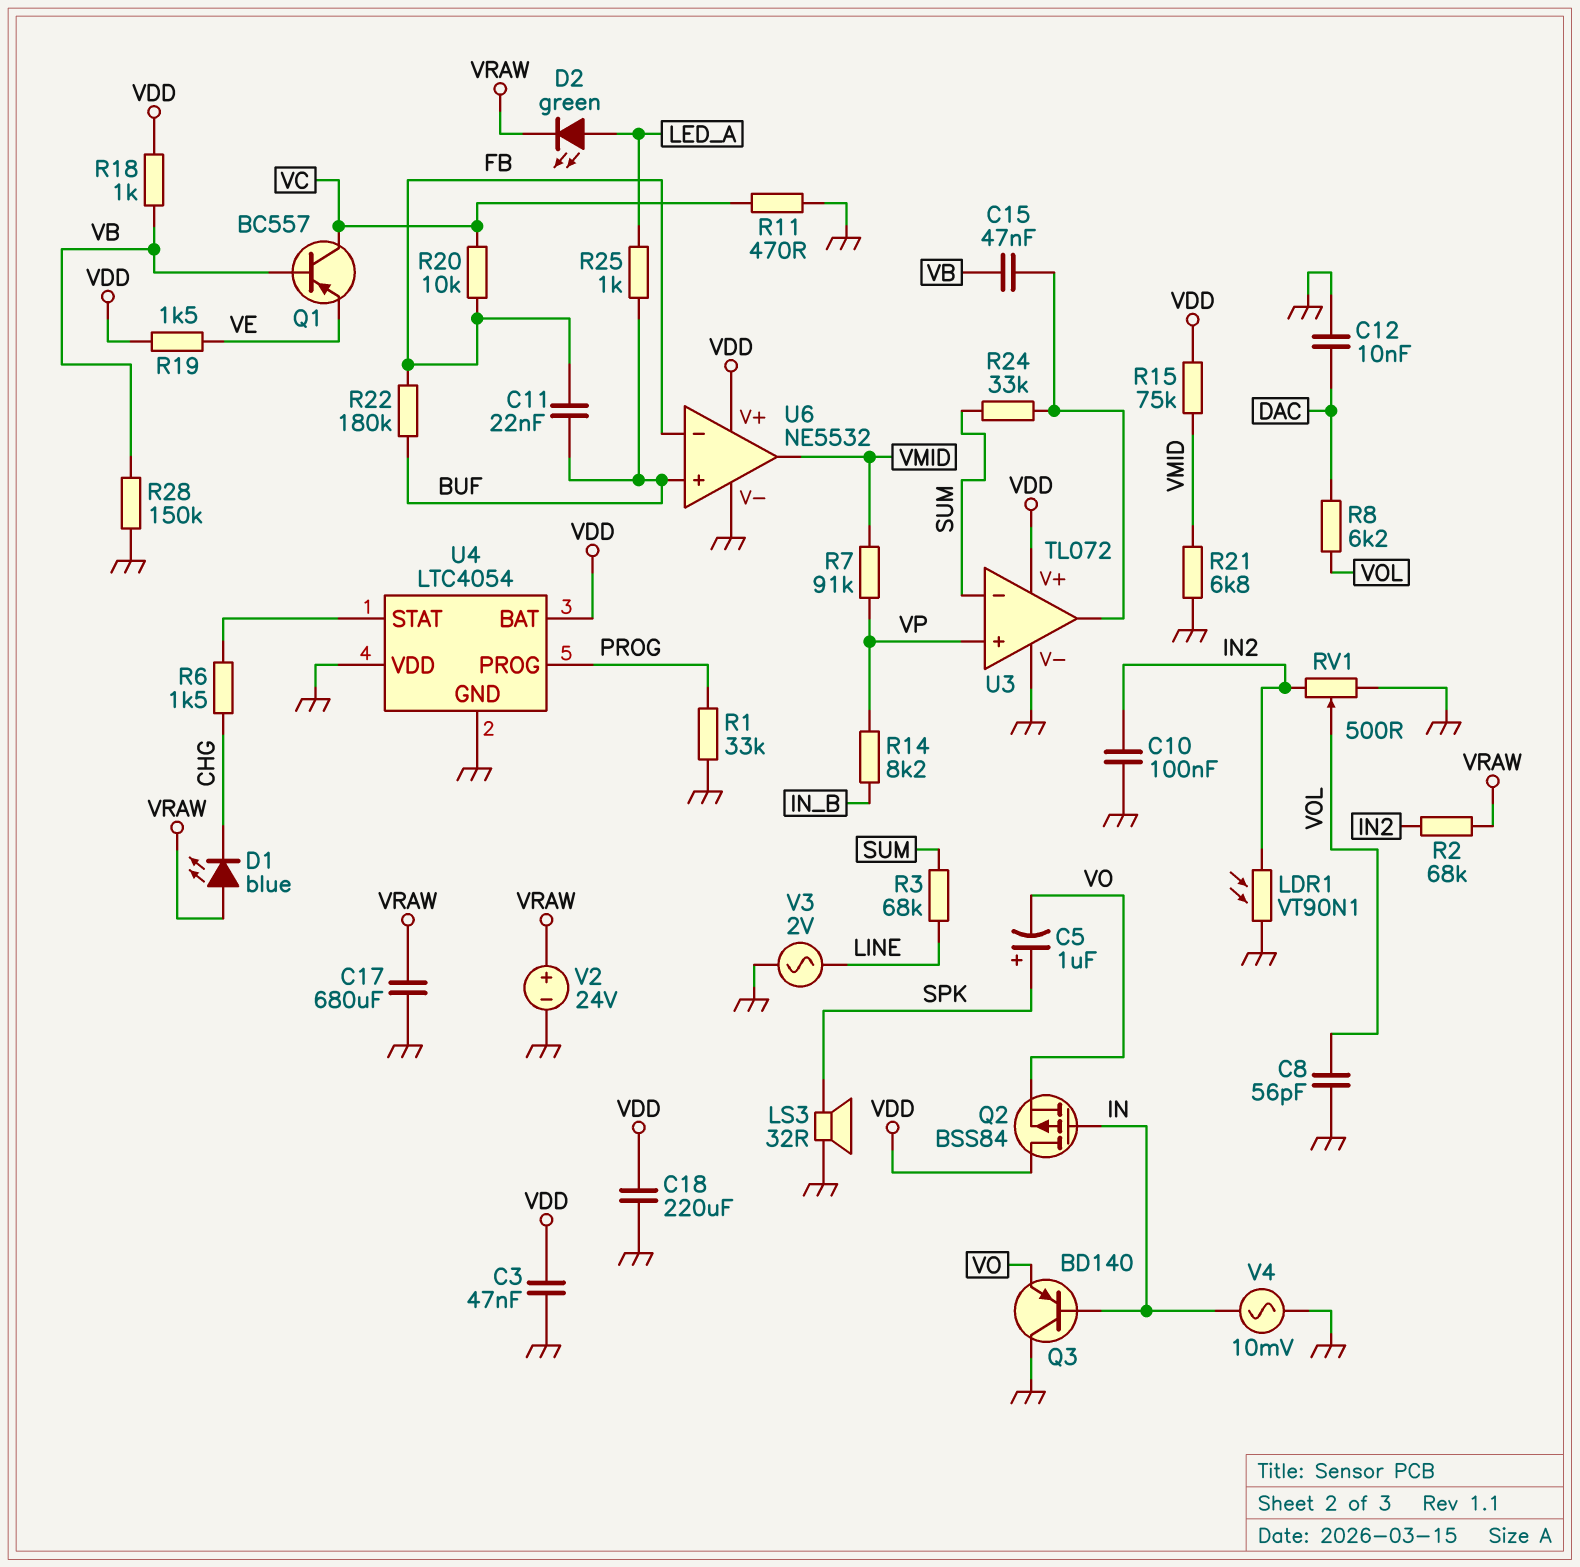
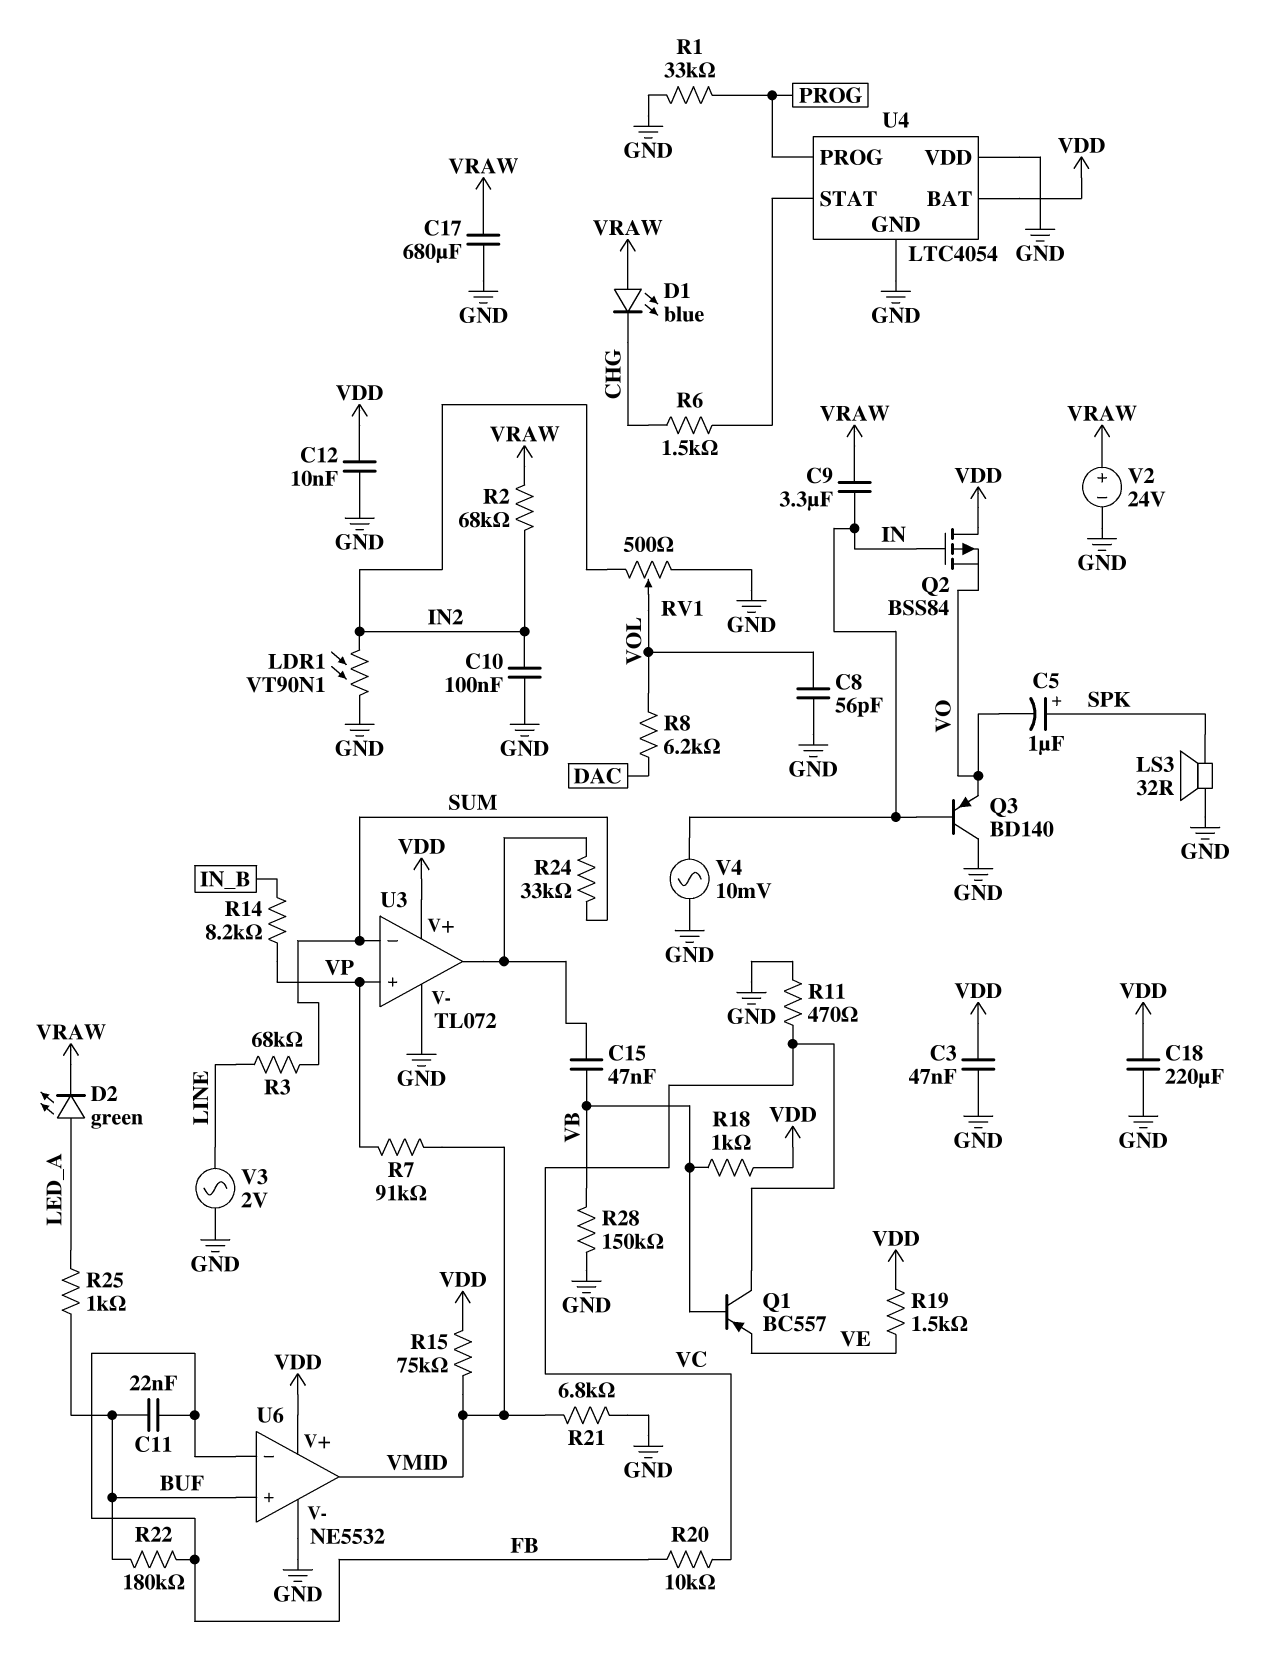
C9: none -> 3.3uF (IN, VRAW)
C12: 10nF (DAC, GND) -> 10nF (GND, VDD)

